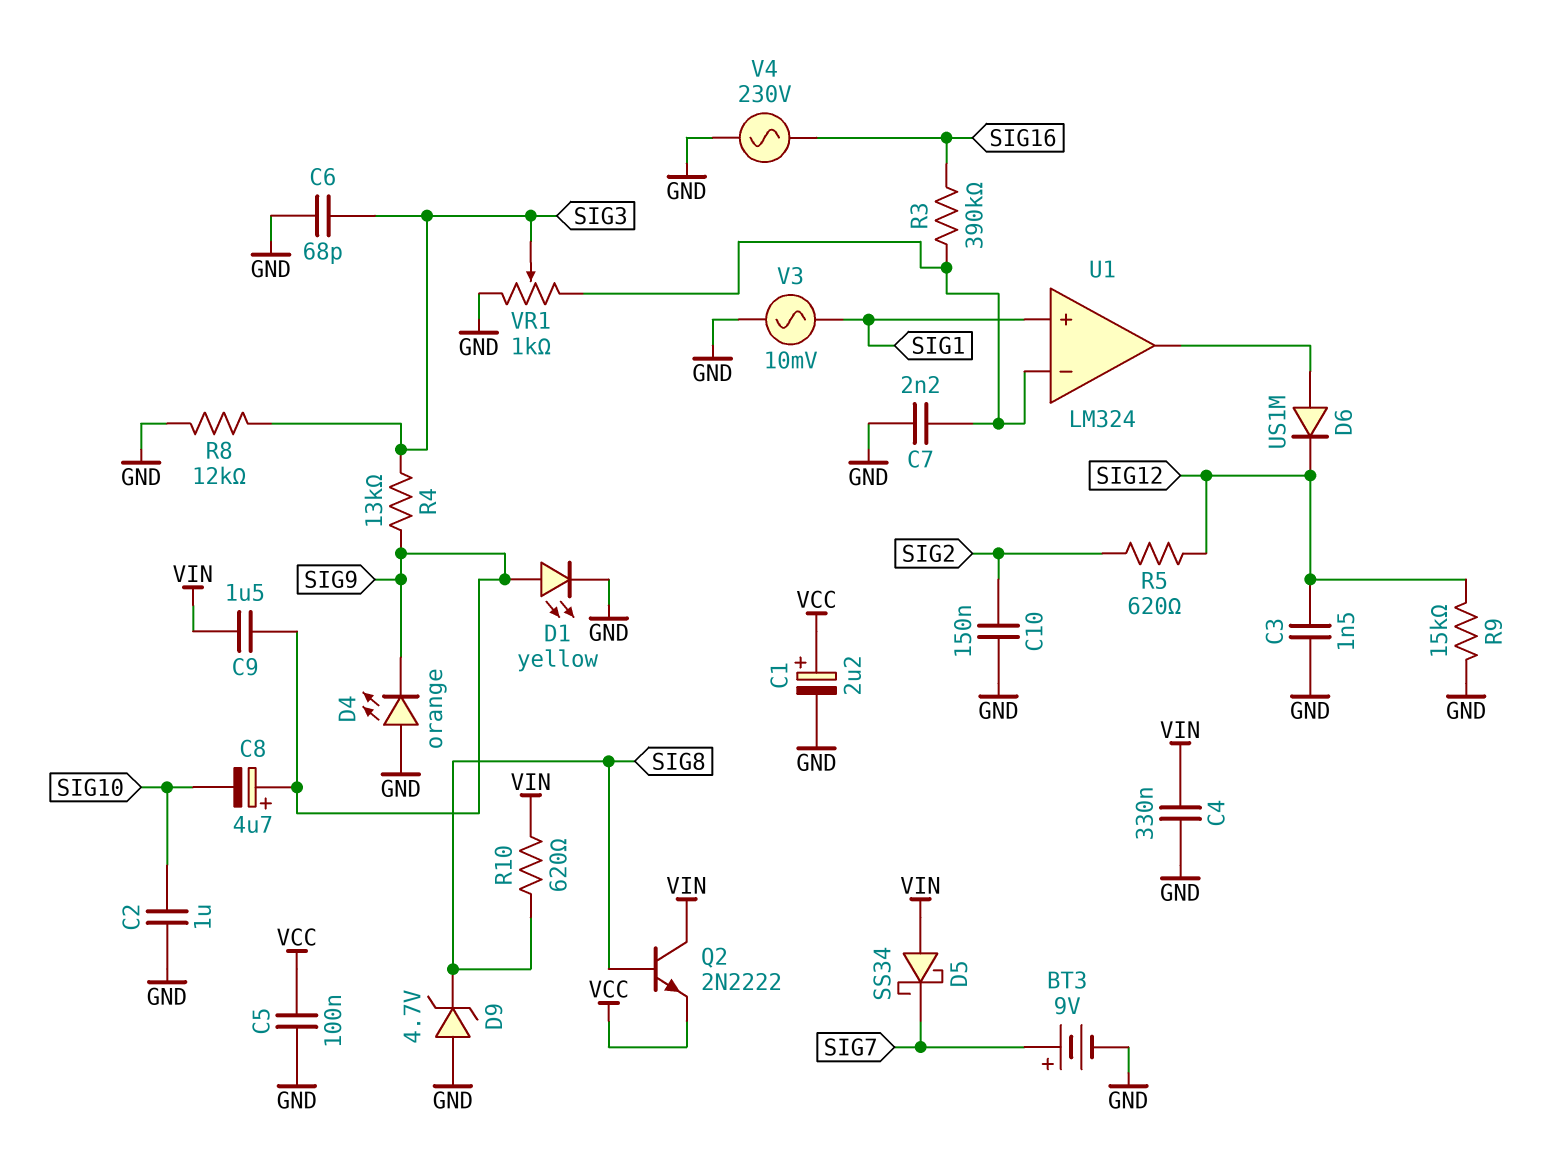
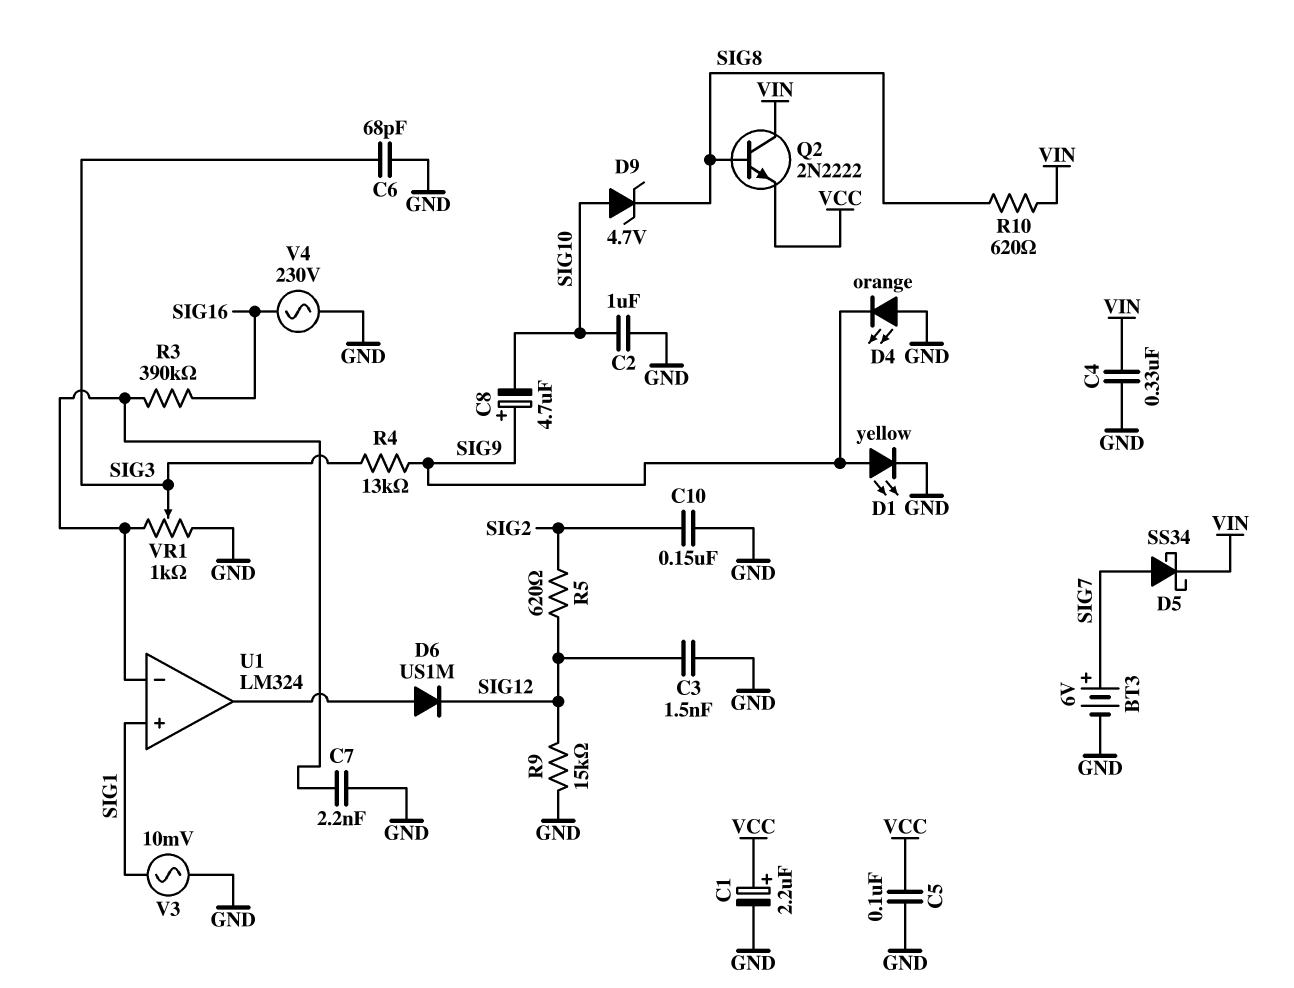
BT3: 9V (plus SIG7, minus GND) -> 6V (plus SIG7, minus GND)
C9: 1.5uF (SIG9, VIN) -> none
D5: schottky SS34 (A VIN, K SIG7) -> schottky SS34 (A SIG7, K VIN)
D9: zener 4.7V (A GND, K SIG8) -> zener 4.7V (A SIG10, K SIG8)
R8: 12k (GND, SIG3) -> none

